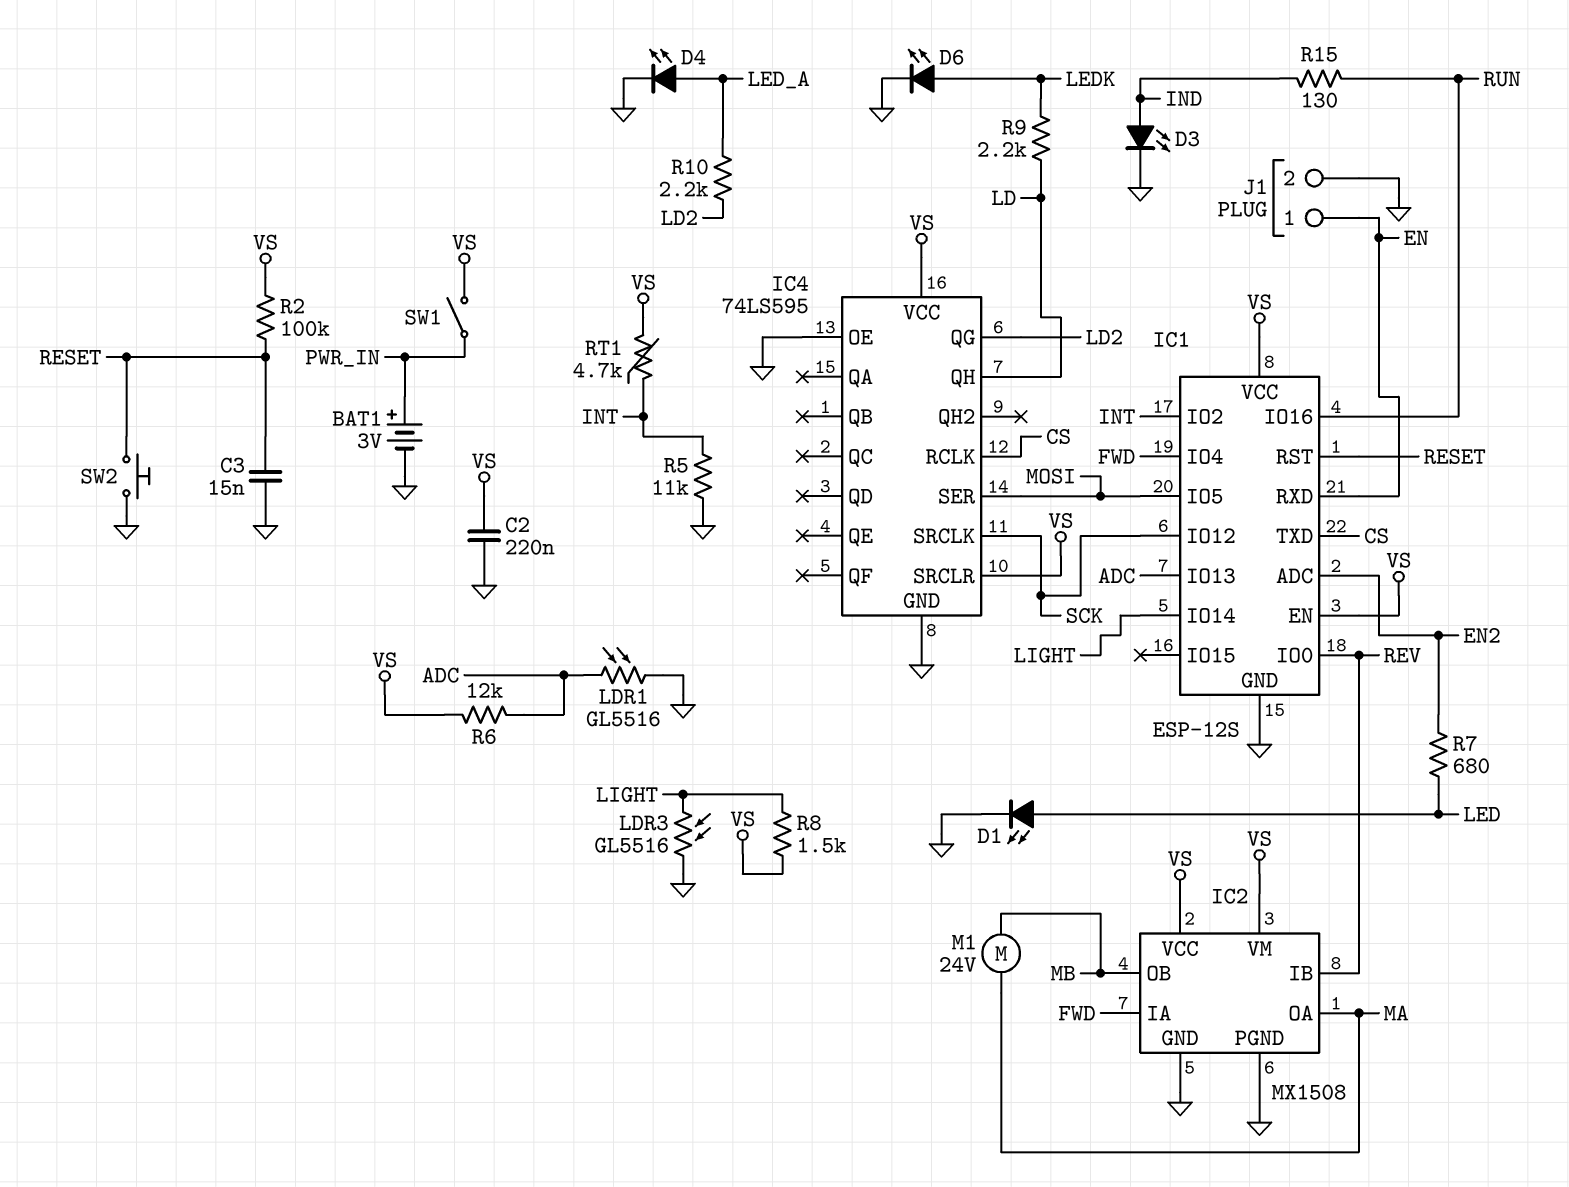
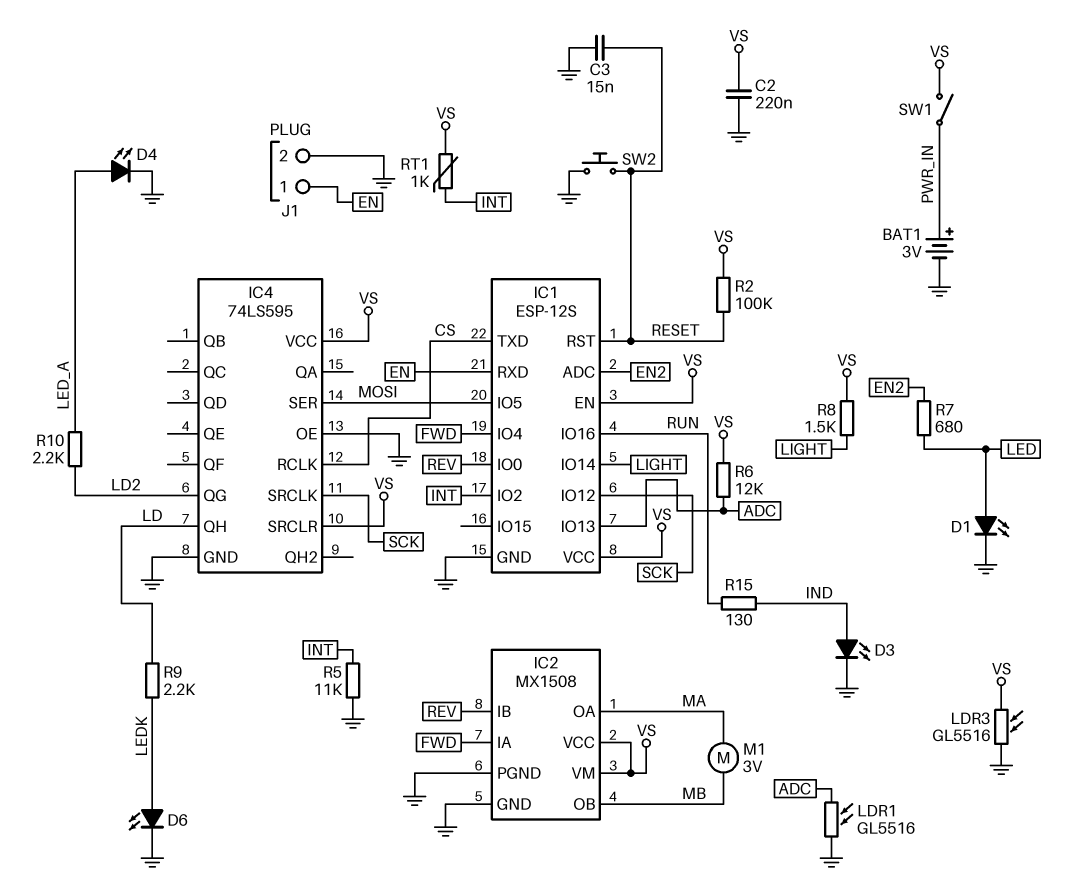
LDR3: GL5516 (GND, LIGHT) -> GL5516 (GND, VS)
M1: motor 24V (MA, MB) -> motor 3V (MA, MB)
RT1: 4.7k (INT, VS) -> 1k (INT, VS)

